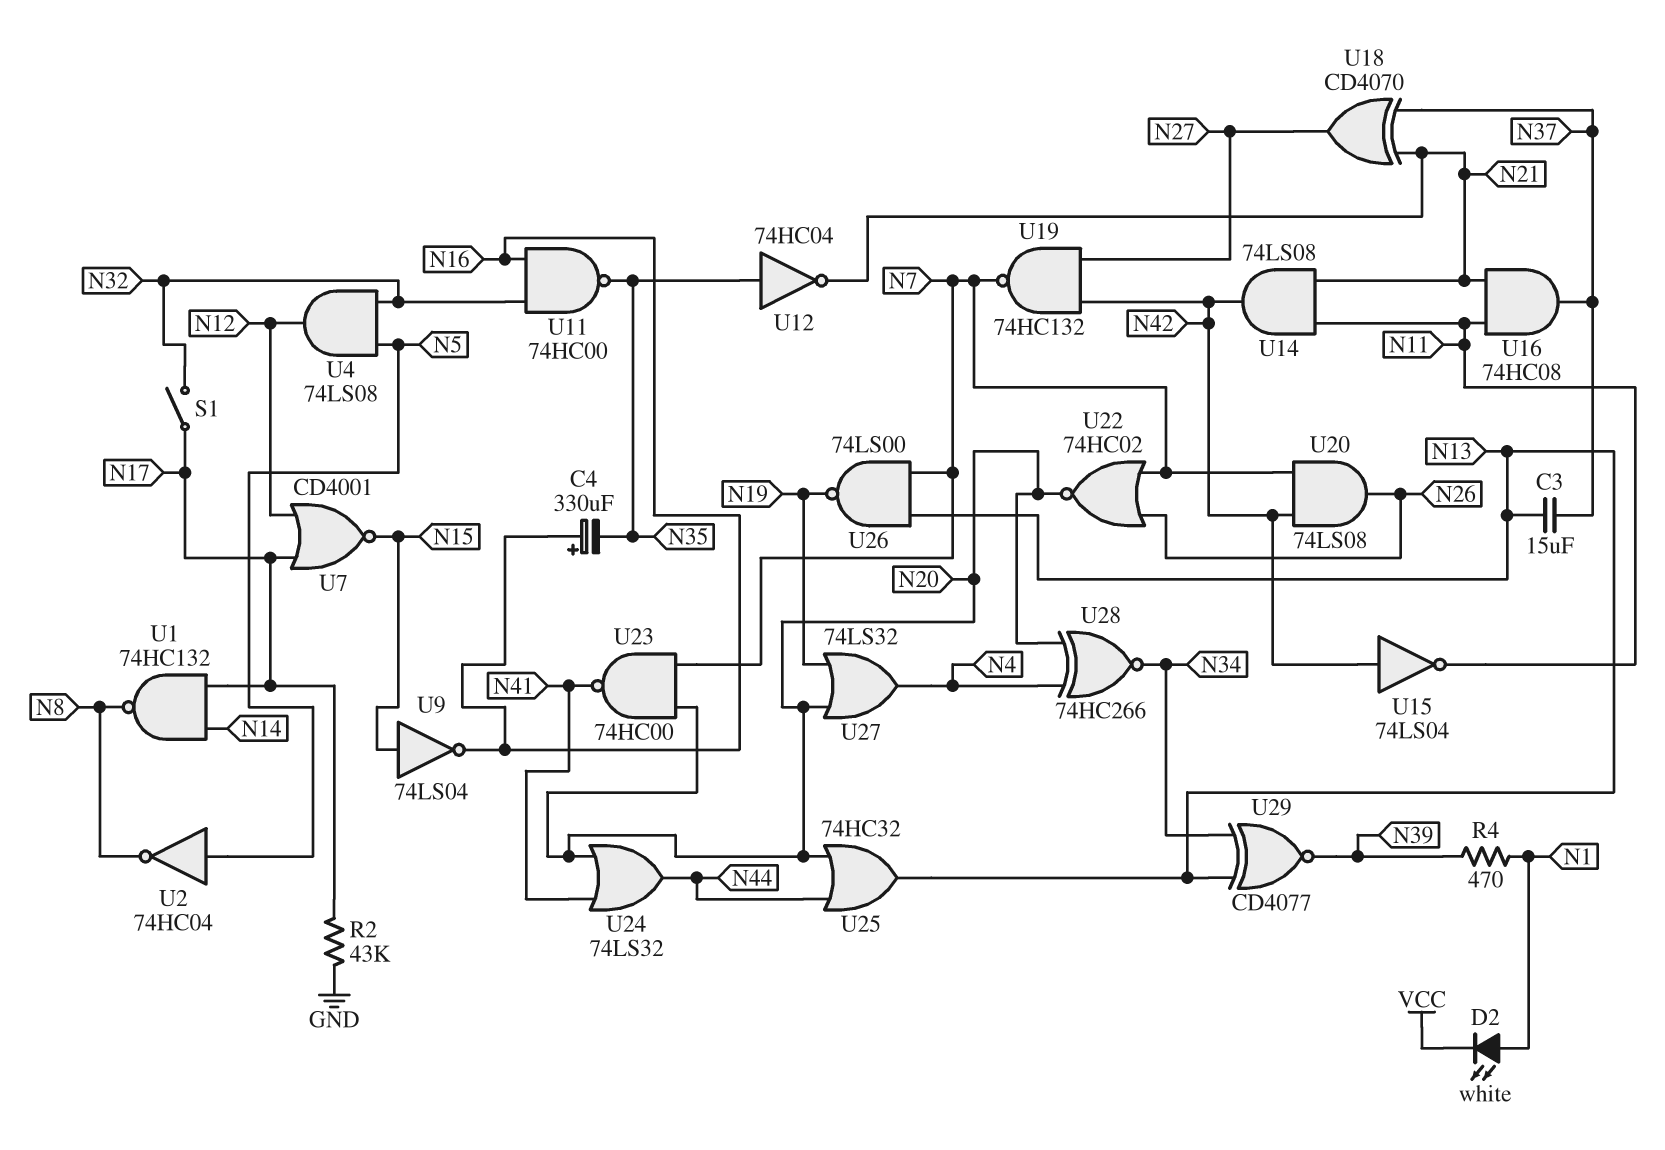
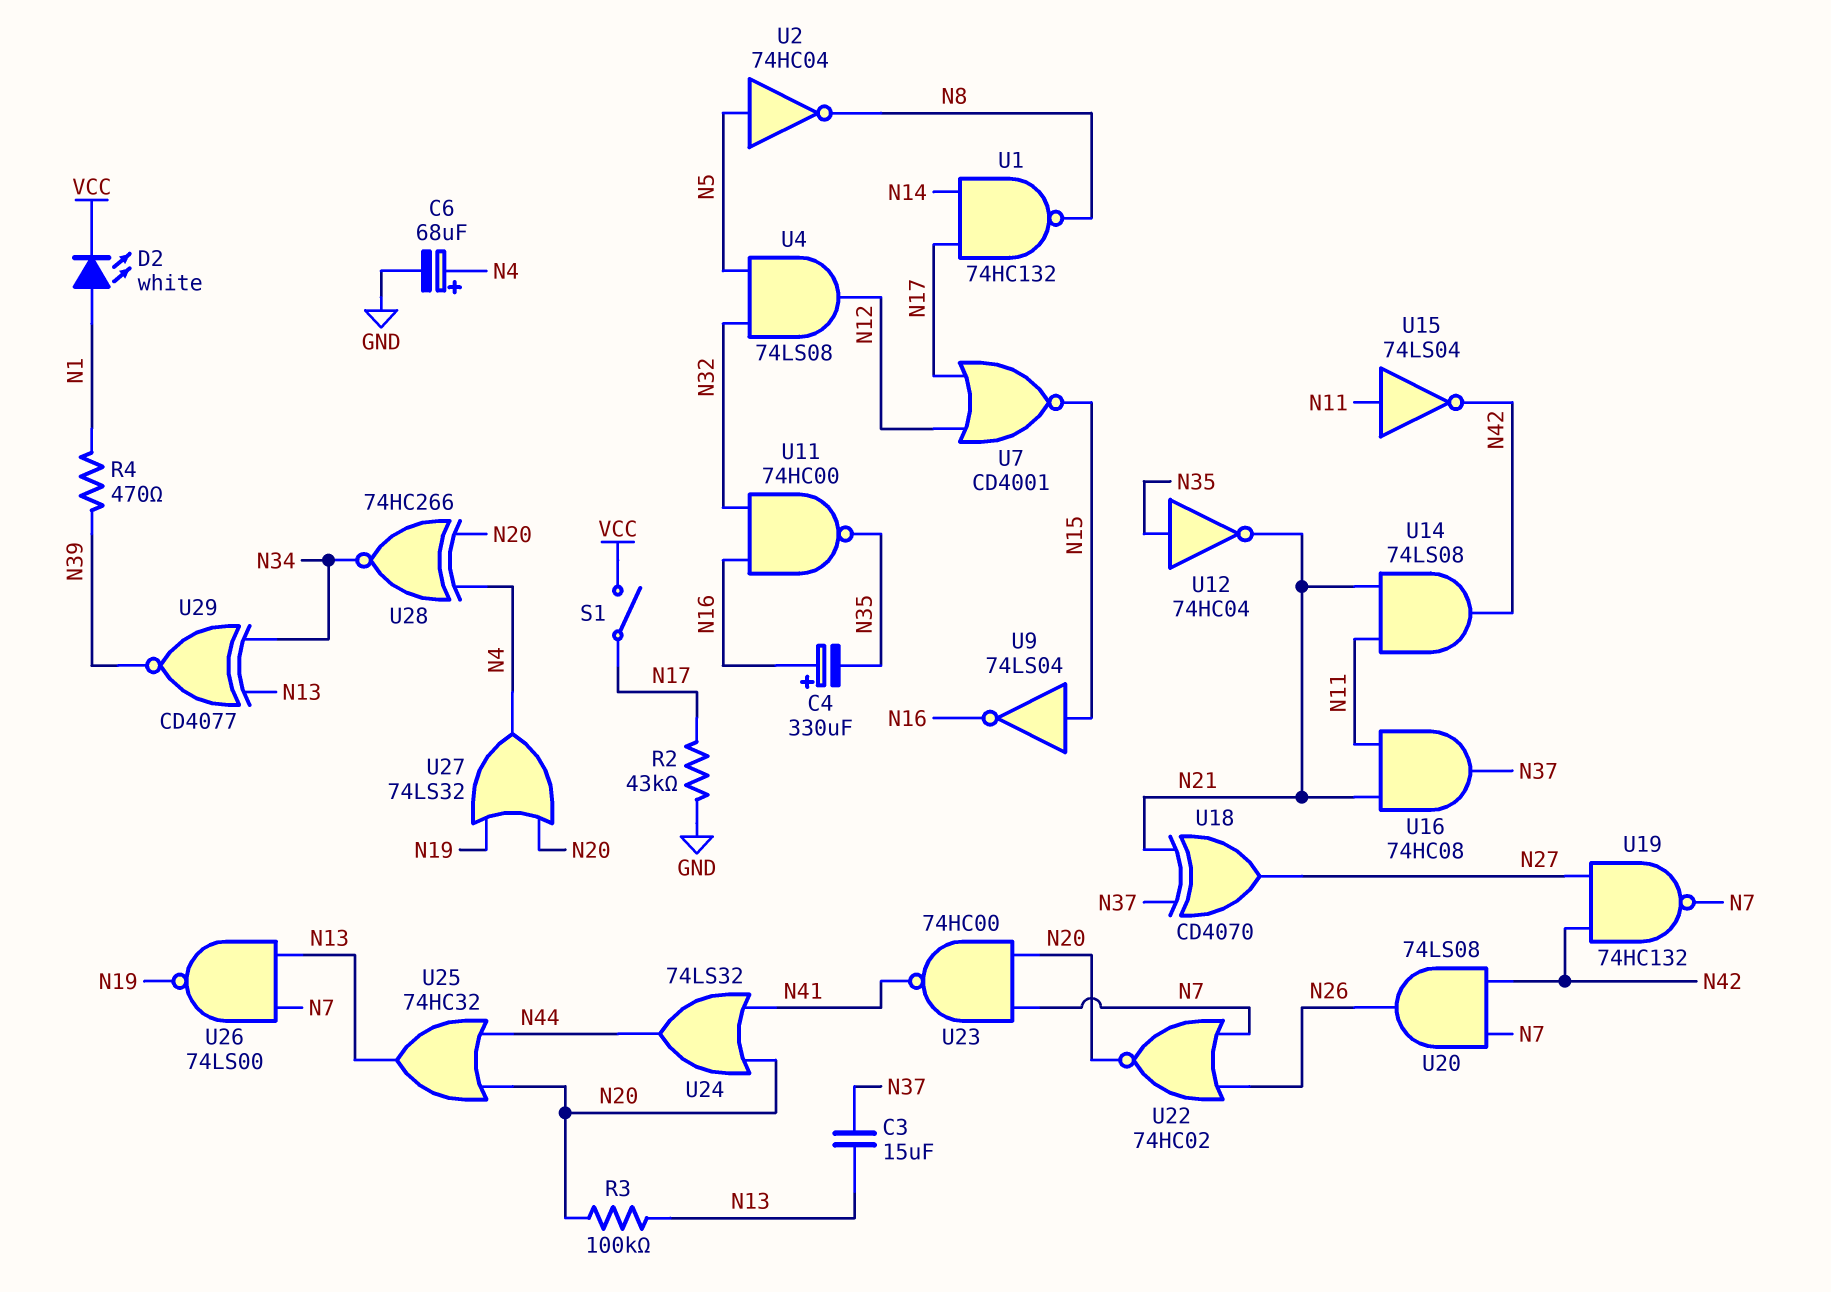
C6: none -> 68uF (plus N4, minus GND)
R3: none -> 100k (N13, N20)
S1: switch (N17, N32) -> switch (N17, VCC)
U15: NOT 74LS04 (in N42, out N11) -> NOT 74LS04 (in N11, out N42)

